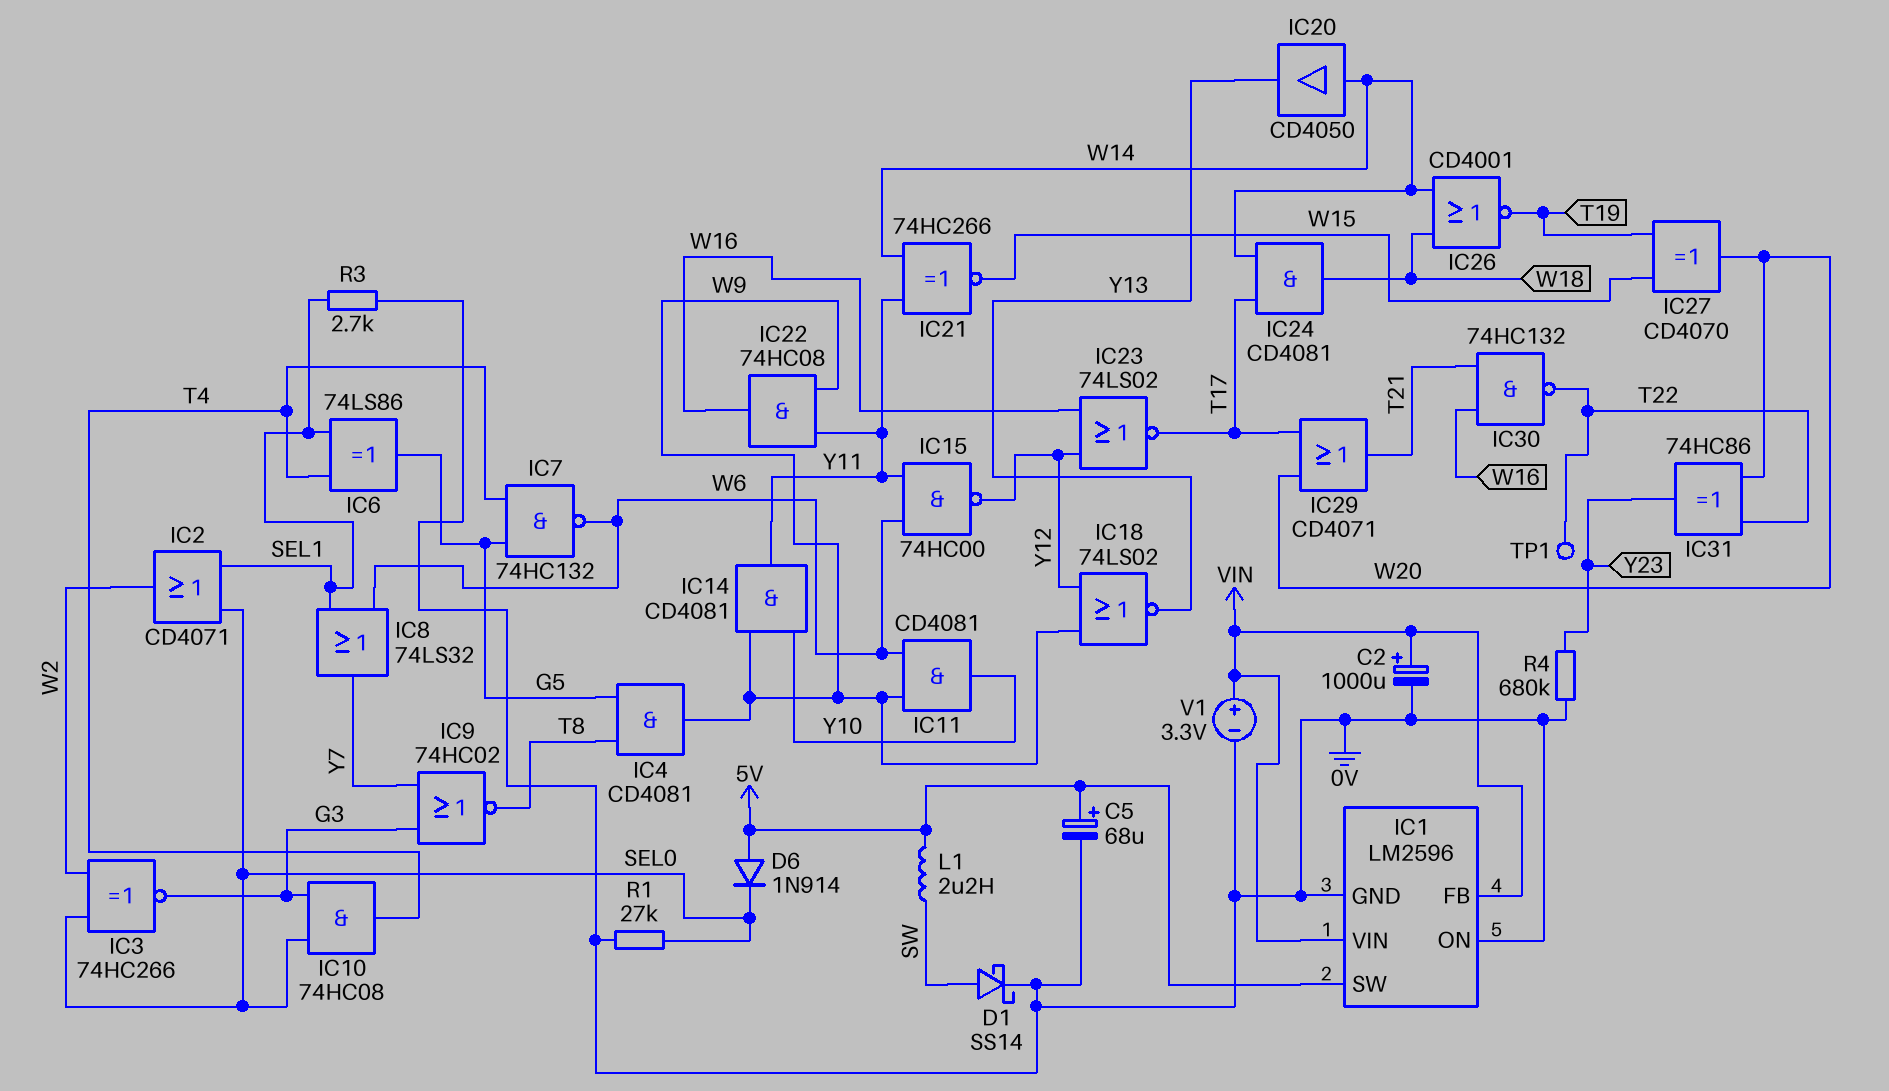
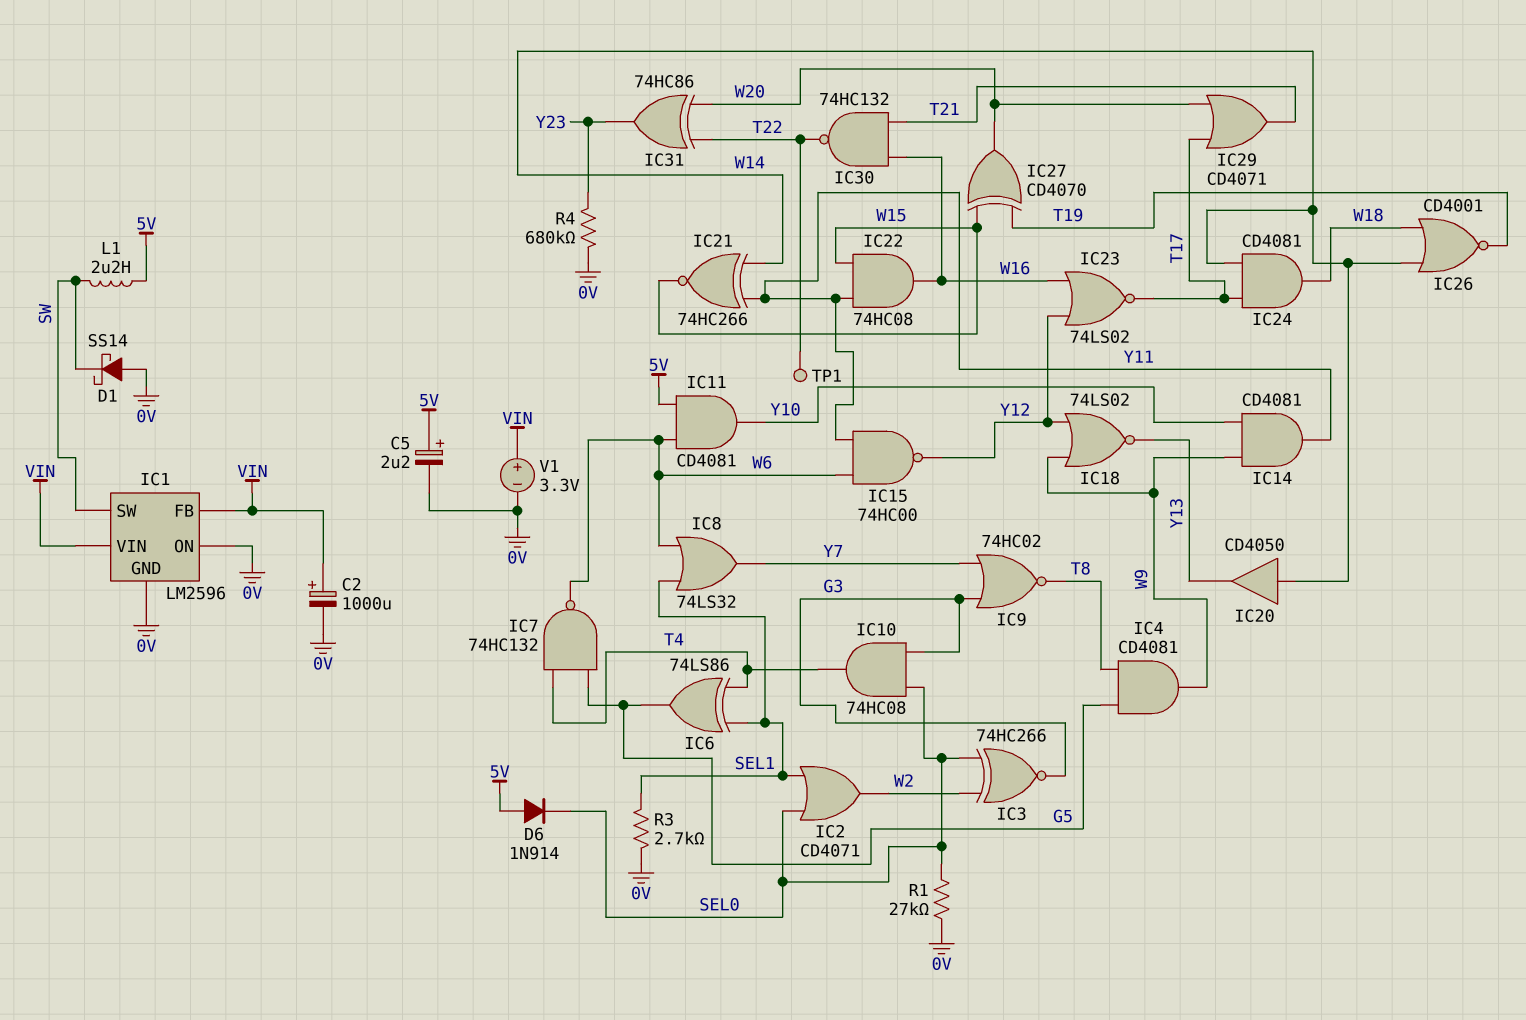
C5: 68uF (plus 5V, minus 0V) -> 2.2uF (plus 5V, minus 0V)
D1: schottky SS14 (A SW, K 0V) -> schottky SS14 (A 0V, K SW)
IC1 pin SW: 5V -> SW
IC11: AND CD4081 (in W6, in W9, out Y10) -> AND CD4081 (in 5V, in W6, out Y10)
IC22: AND 74HC08 (in W9, in Y11, out W16) -> AND 74HC08 (in W15, in Y11, out W16)

